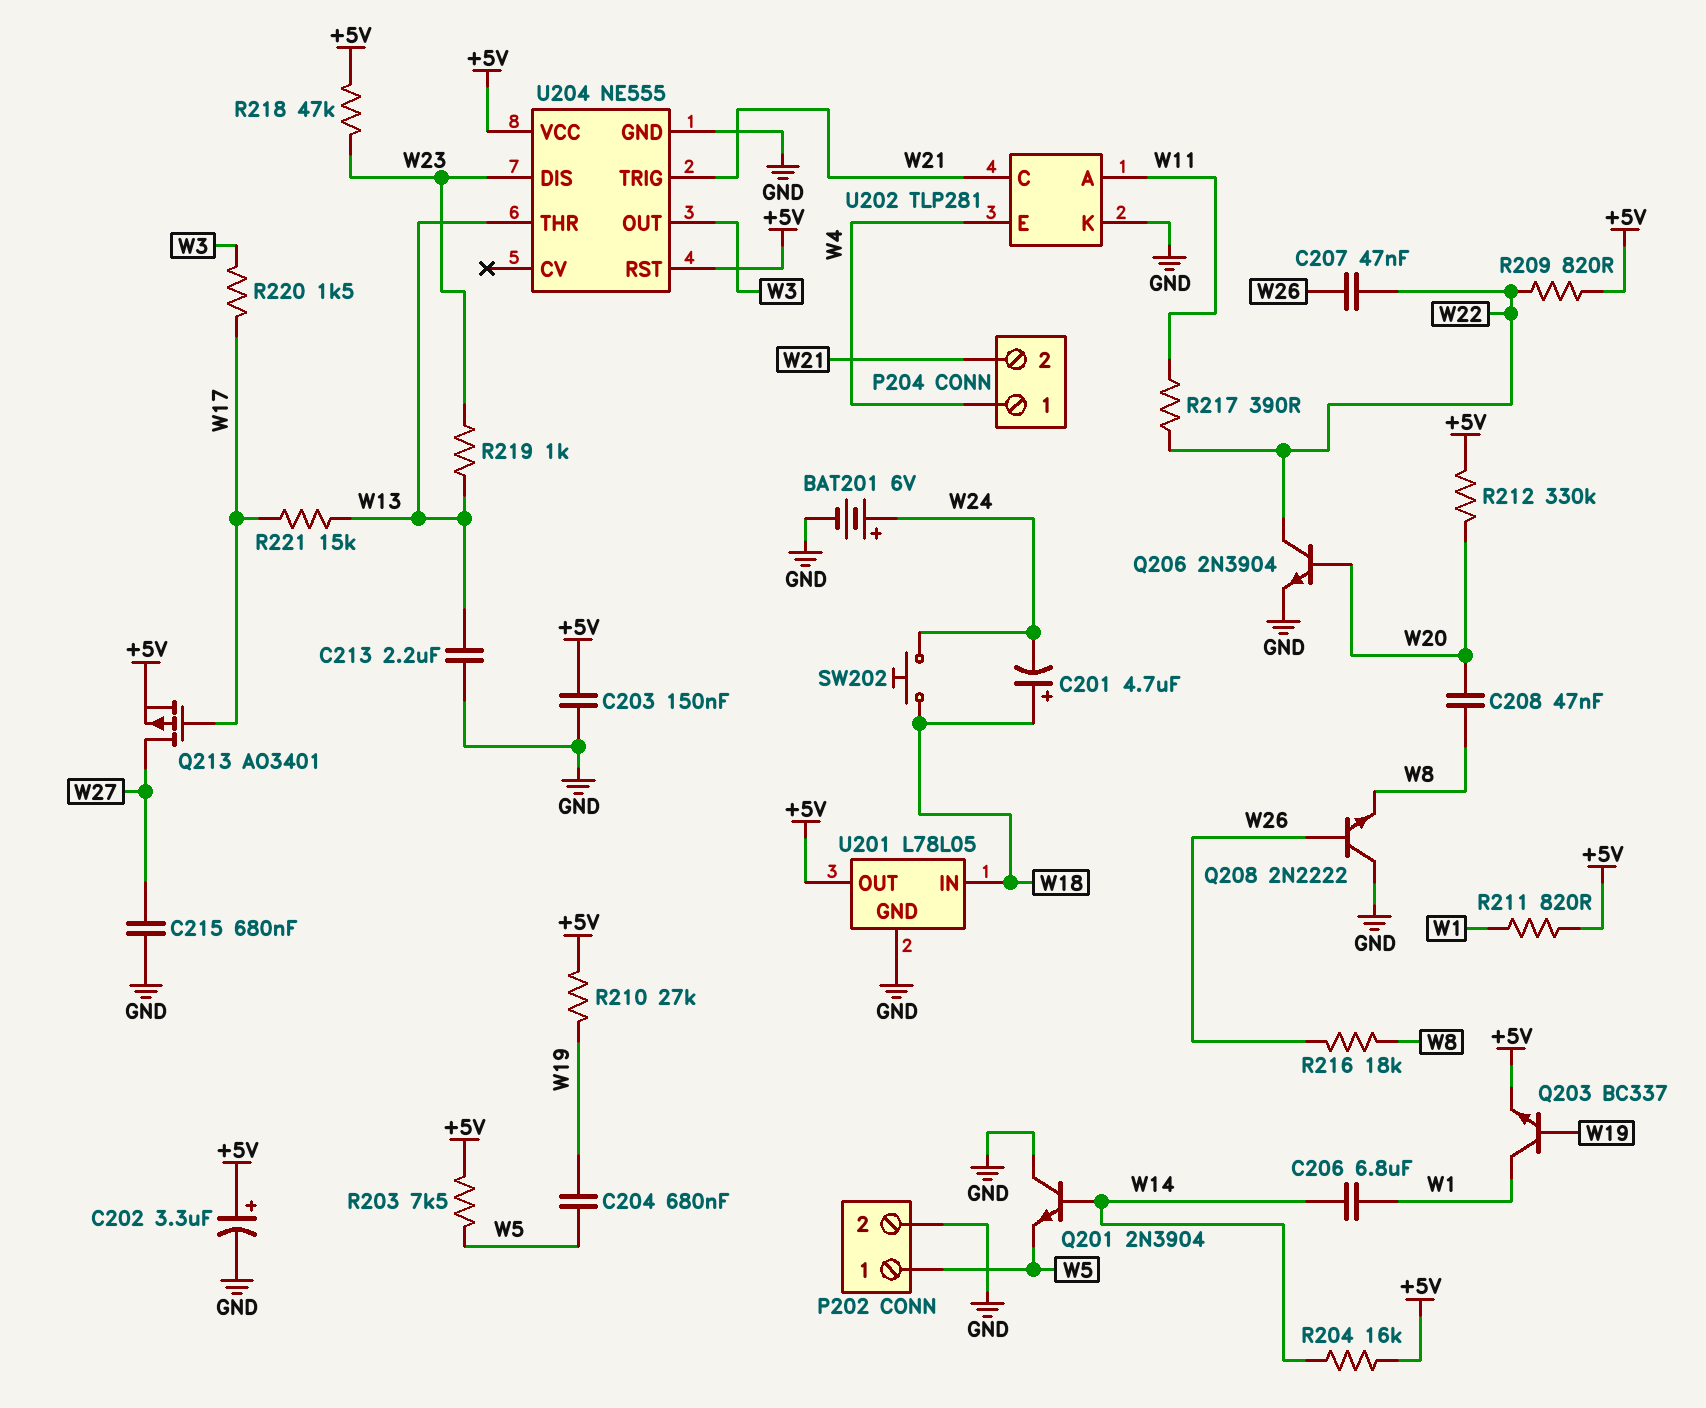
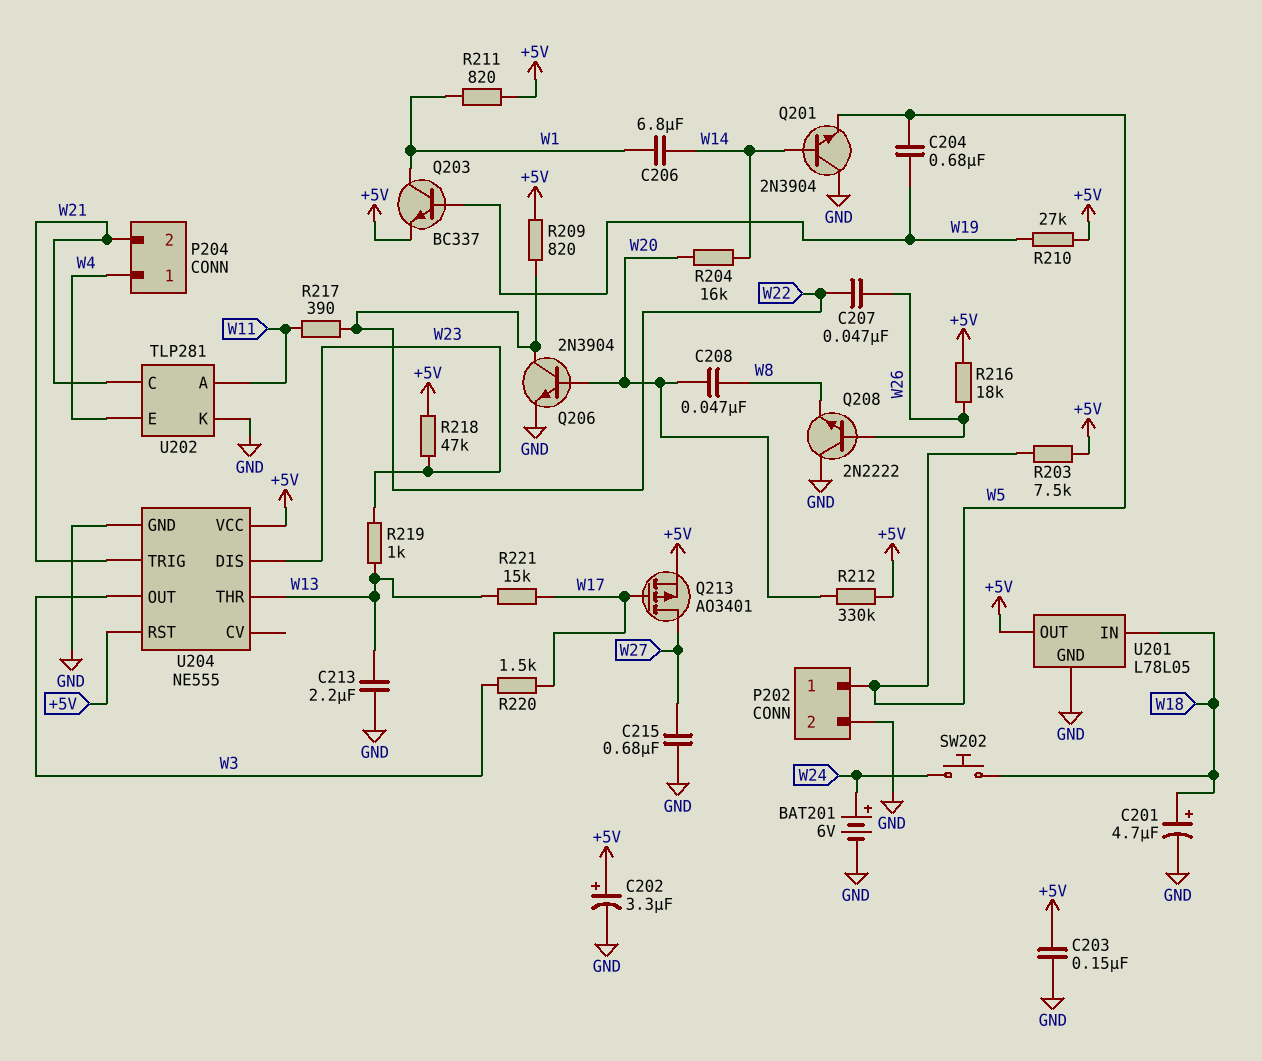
C201: 4.7uF (plus W18, minus W24) -> 4.7uF (plus W18, minus GND)
R204: 16k (+5V, W14) -> 16k (W14, W20)
R216: 18k (W8, W26) -> 18k (+5V, W26)

